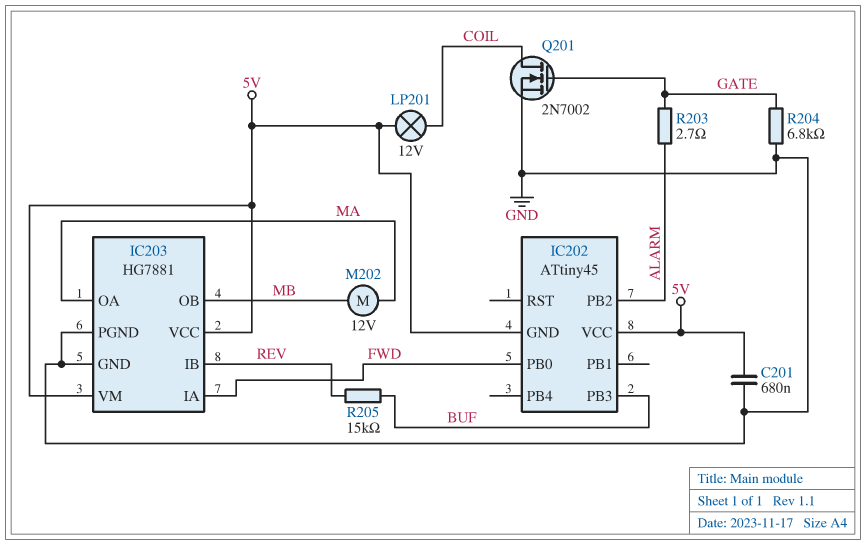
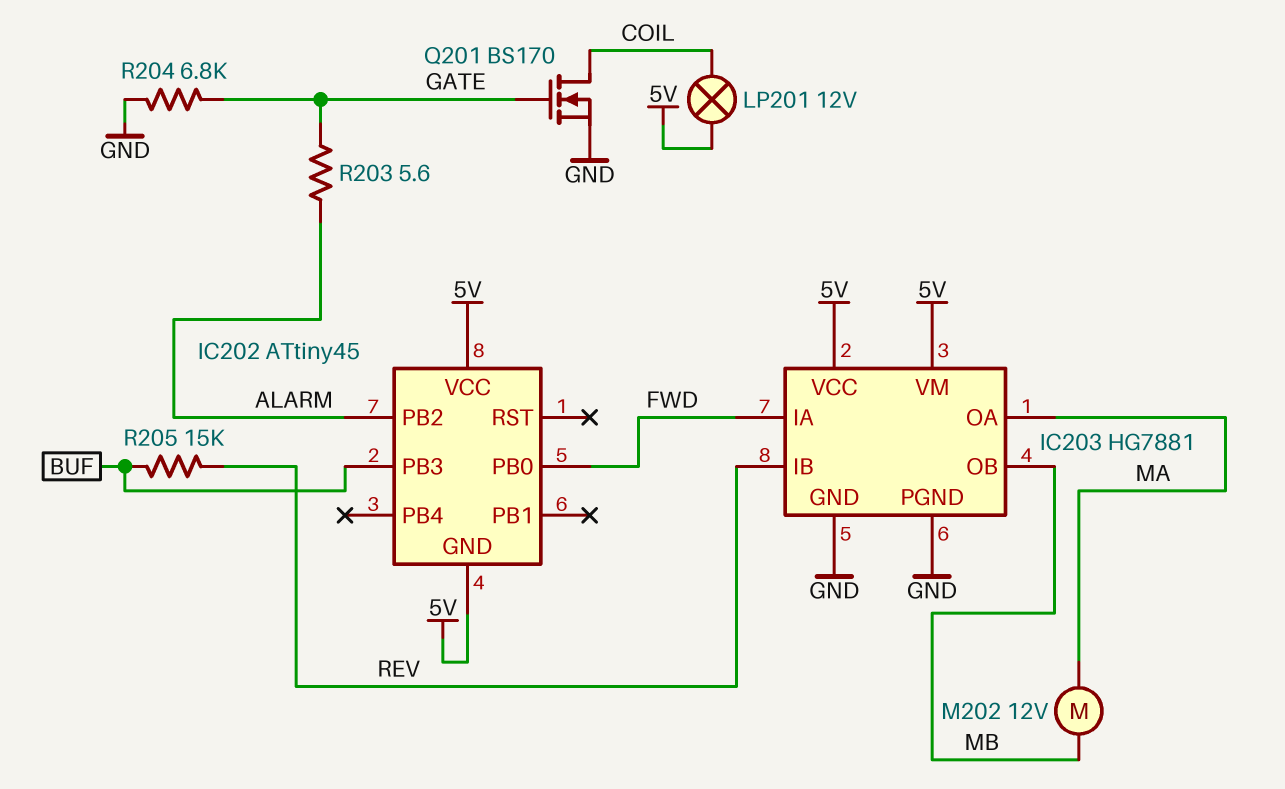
C201: 680nF (5V, GND) -> none
Q201: NMOS 2N7002 (G GATE, D COIL, S GND) -> NMOS BS170 (G GATE, D COIL, S GND)
R203: 2.7 (ALARM, GATE) -> 5.6 (ALARM, GATE)

